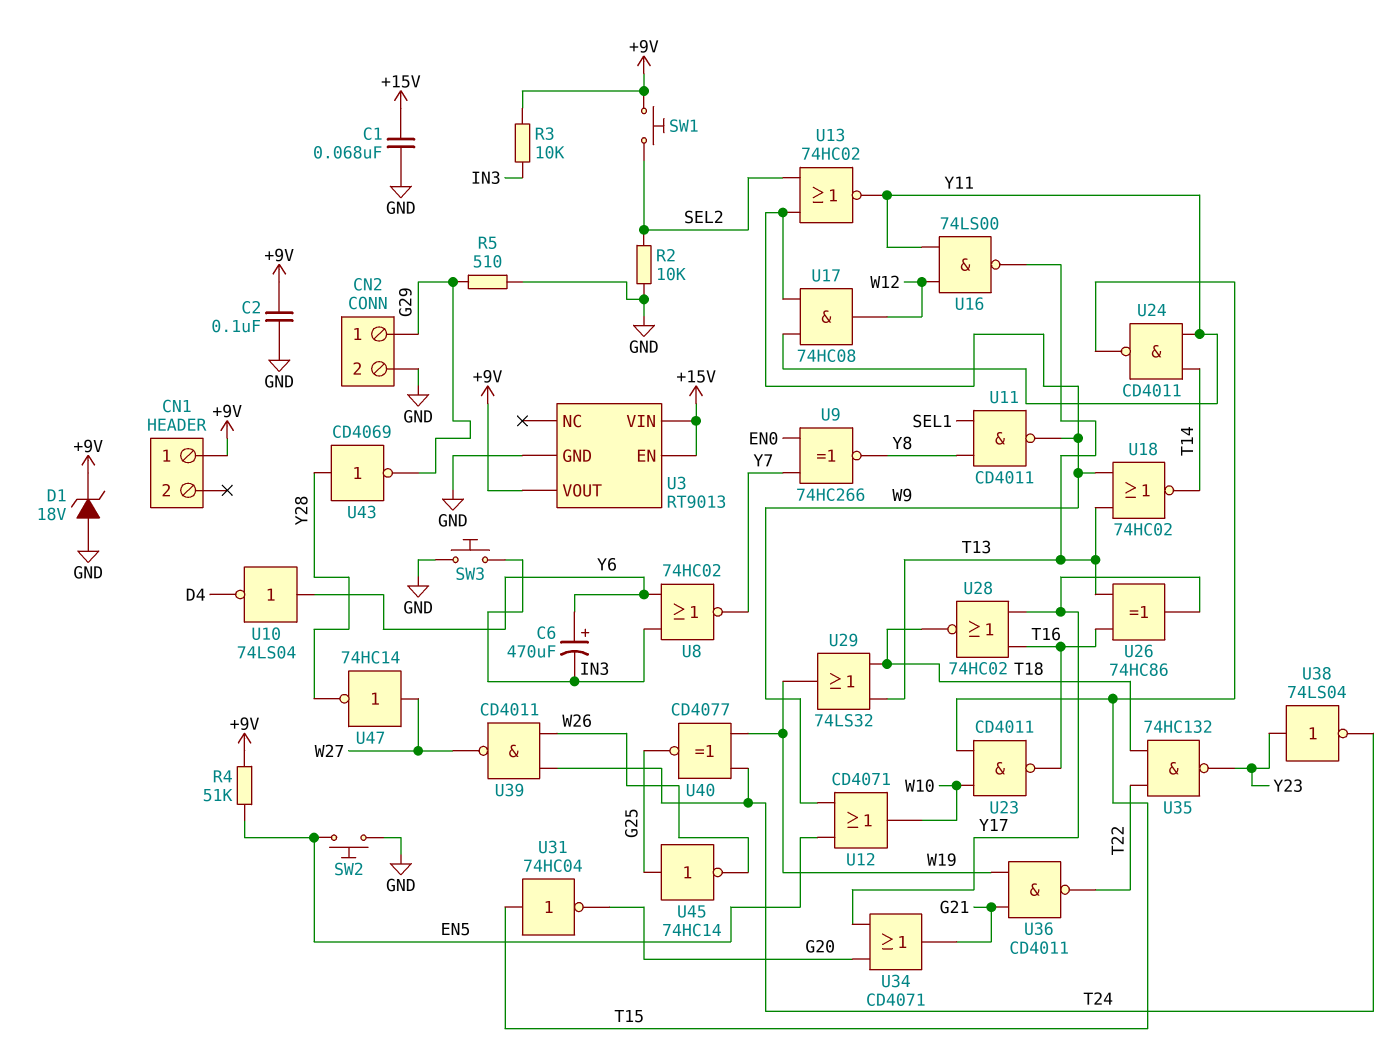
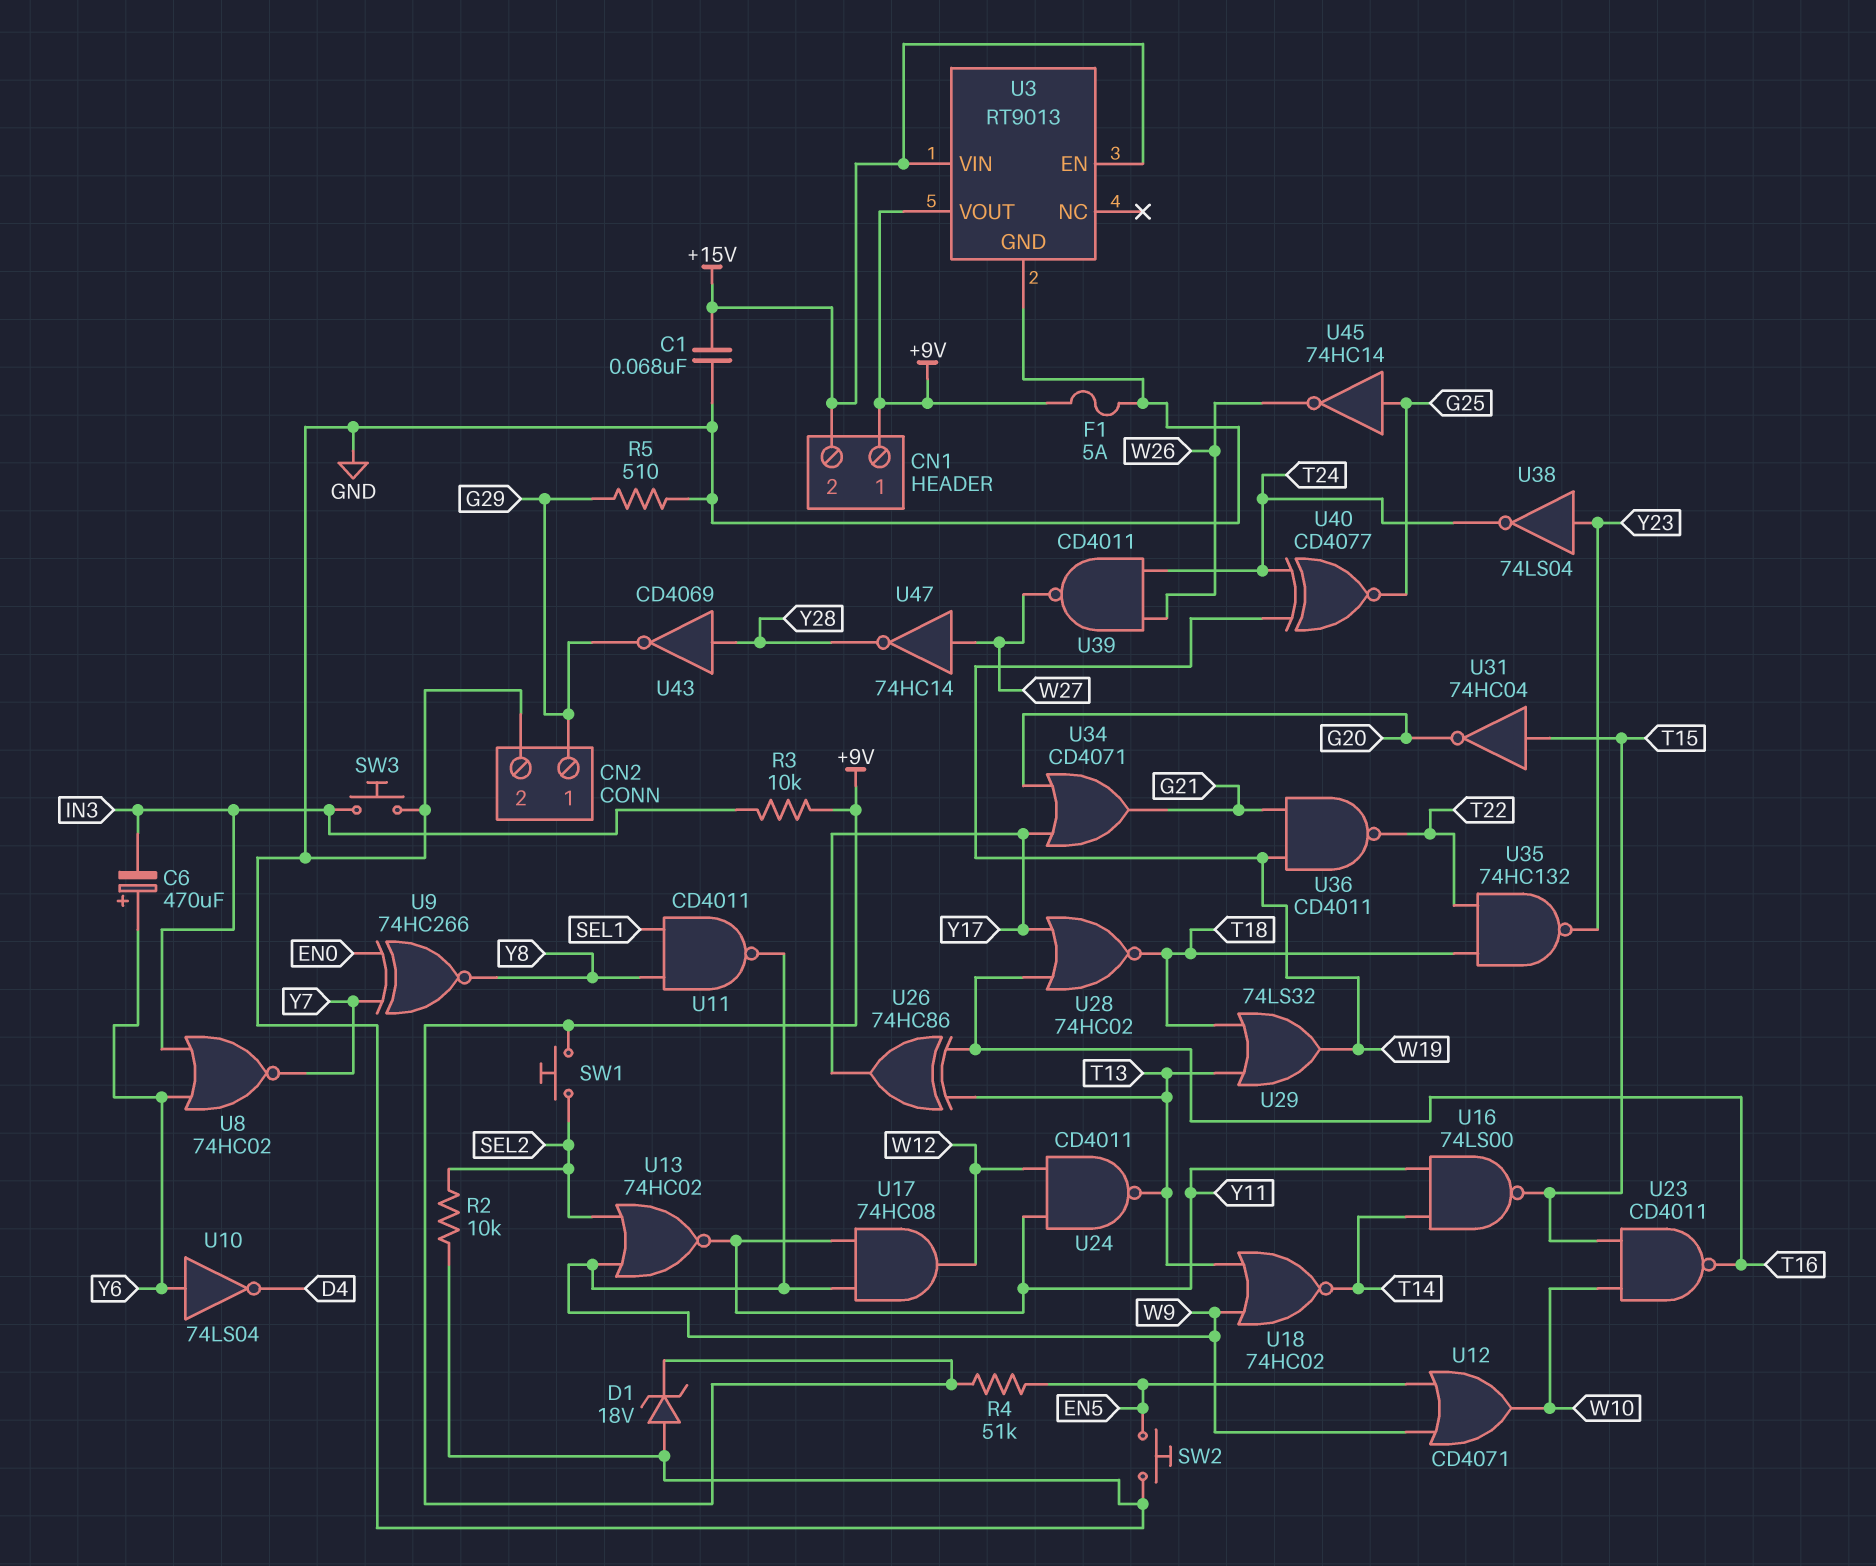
C2: 100nF (+9V, GND) -> none
CN1 pin 2: none -> +15V
F1: none -> 5A (+9V, GND)
U16: NAND 74LS00 (in W12, in Y11, out T13) -> NAND 74LS00 (in T14, in Y11, out T15)
U24: NAND CD4011 (in T14, in Y11, out T15) -> NAND CD4011 (in W12, in Y11, out T13)

